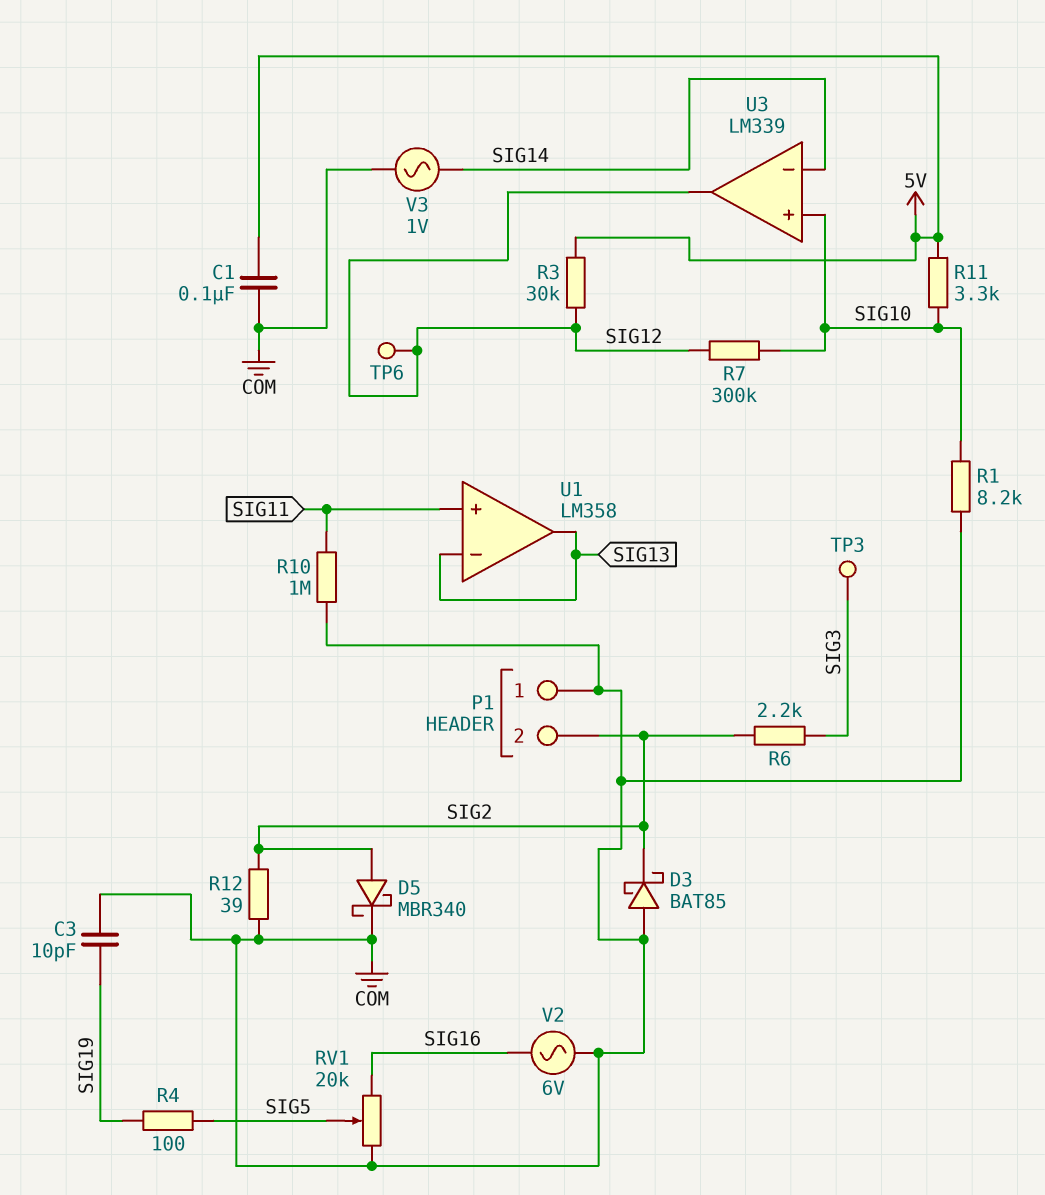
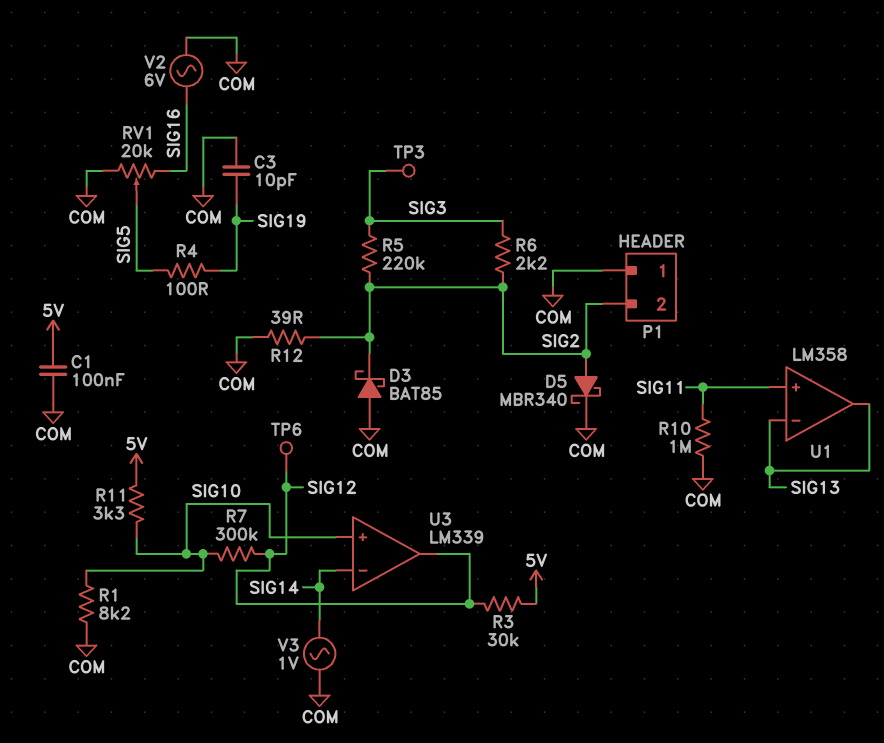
R5: none -> 220k (SIG2, SIG3)

